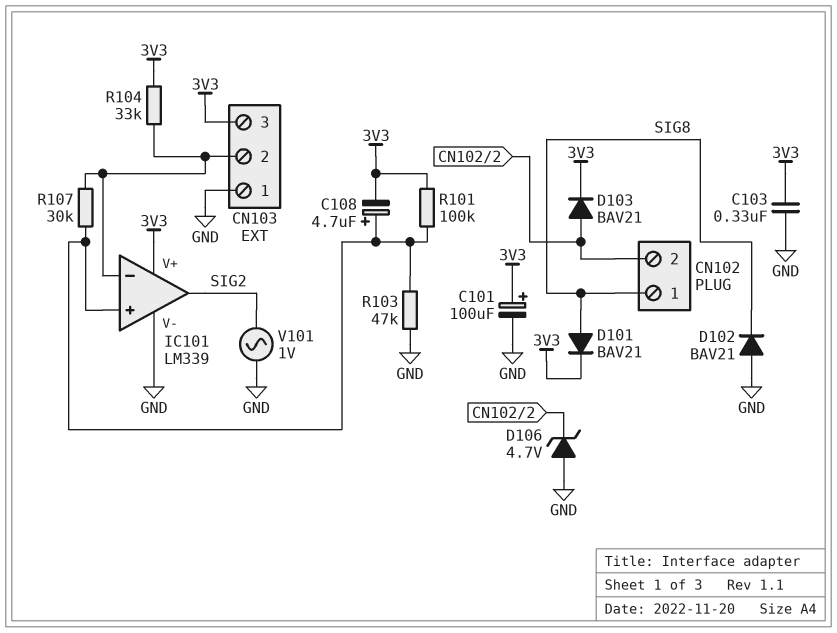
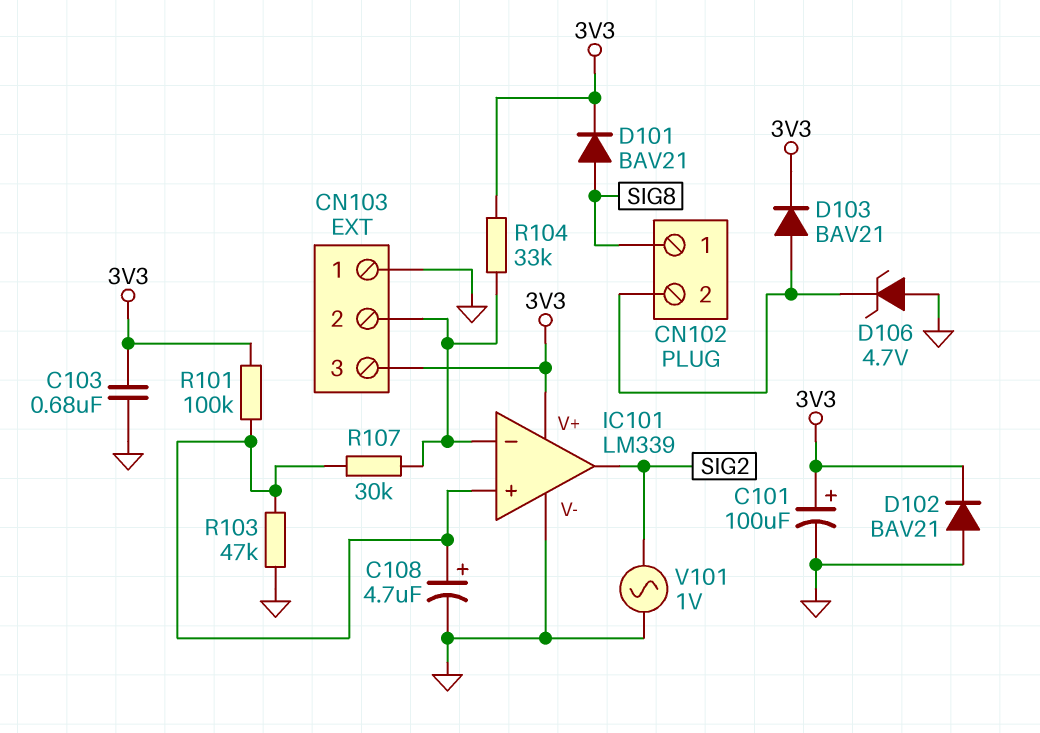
C103: 330nF (3V3, GND) -> 680nF (3V3, GND)
C108: 4.7uF (plus IC101/in+, minus 3V3) -> 4.7uF (plus IC101/in+, minus GND)
D102: diode BAV21 (A GND, K SIG8) -> diode BAV21 (A GND, K 3V3)

